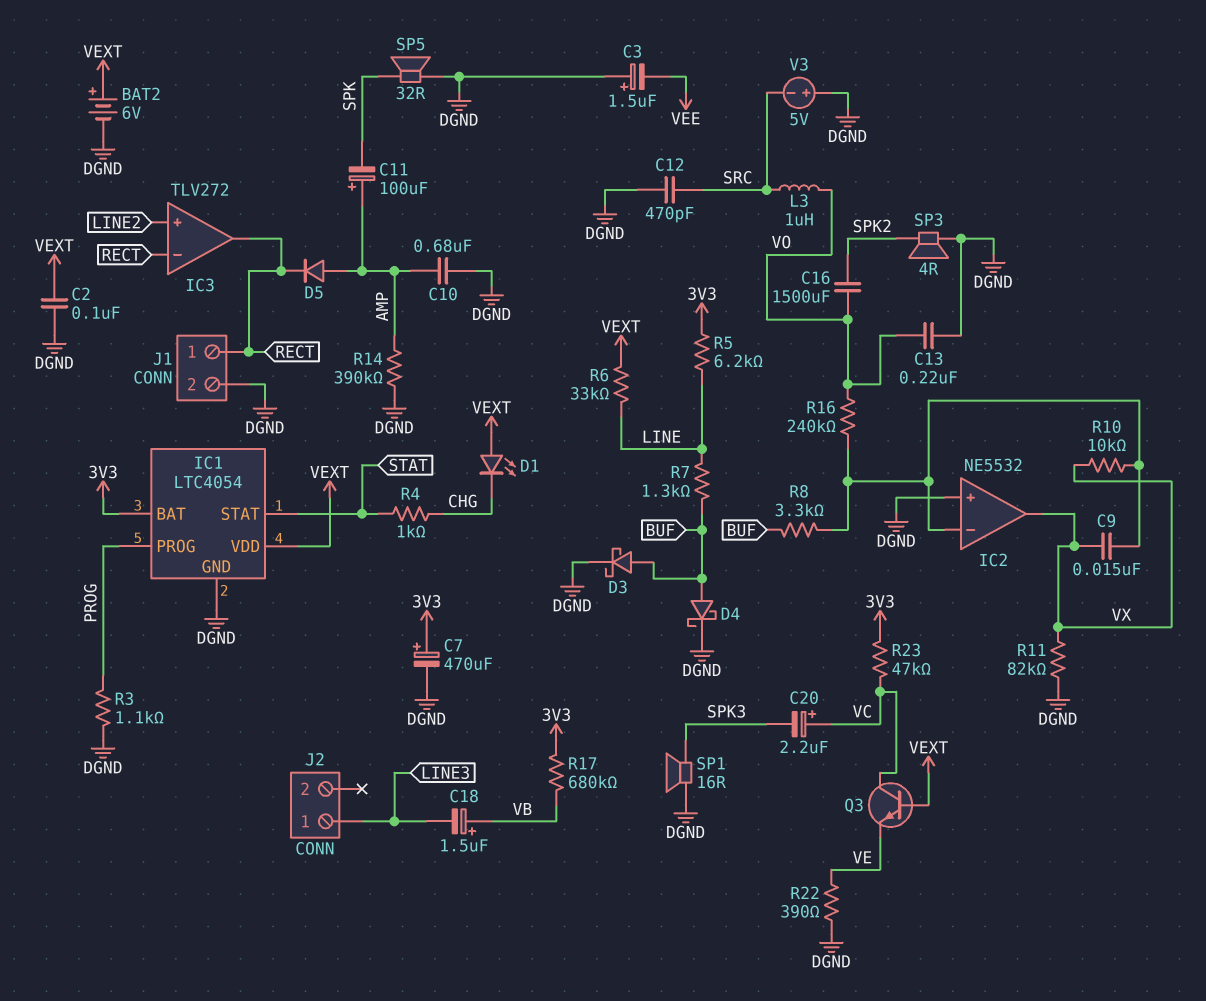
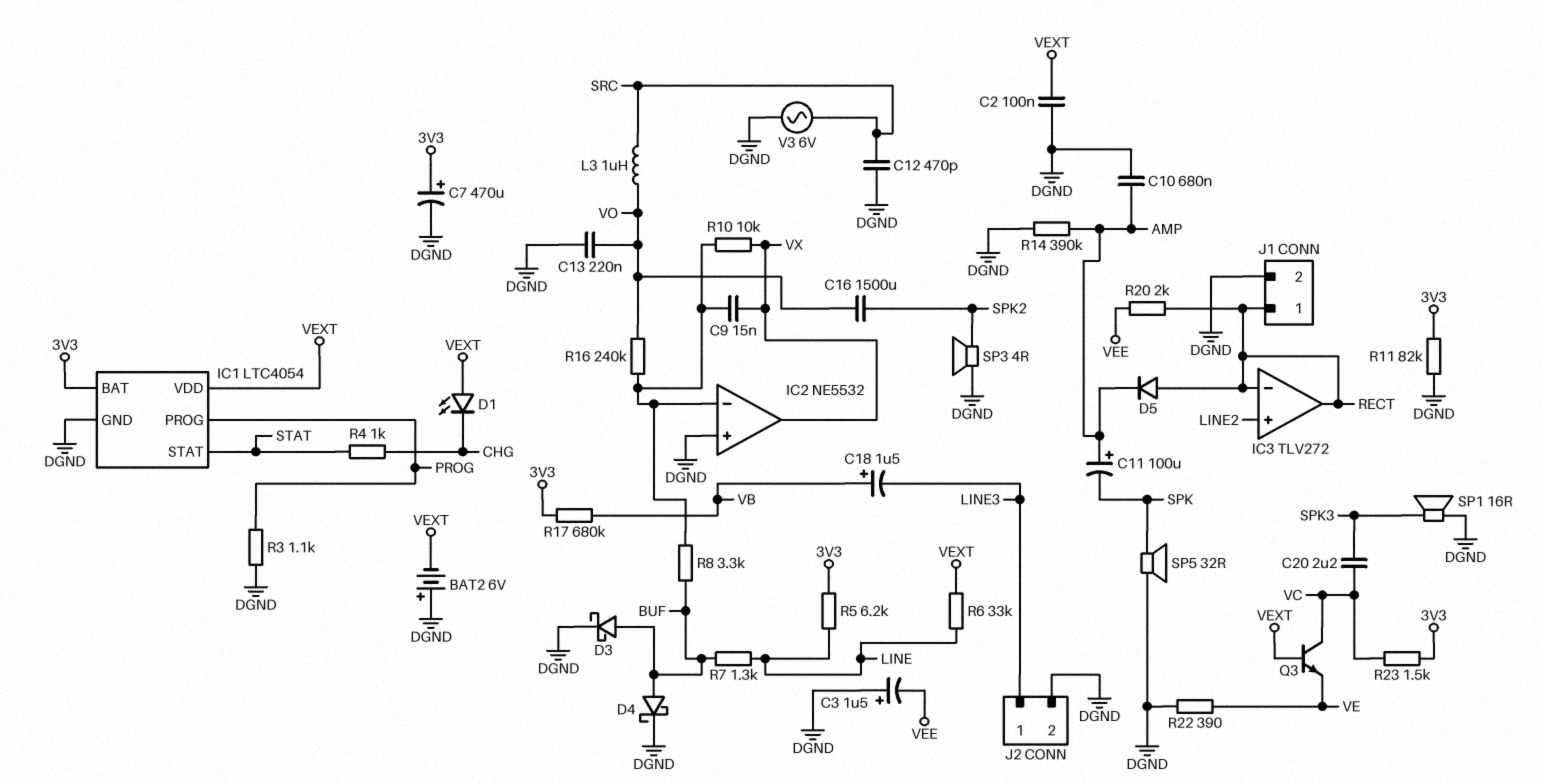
BAT2: 6V (plus VEXT, minus DGND) -> 6V (plus DGND, minus VEXT)
C20: 2.2uF (plus VC, minus SPK3) -> 2.2uF (SPK3, VC)
D5: diode (A AMP, K RECT) -> diode (A RECT, K AMP)
J2 pin 2: none -> DGND
R11: 82k (DGND, VX) -> 82k (3V3, DGND)
R20: none -> 2k (RECT, VEE)
R23: 47k (3V3, VC) -> 1.5k (3V3, VC)
V3: 5V (plus DGND, minus SRC) -> AC 6V (DGND, SRC)

